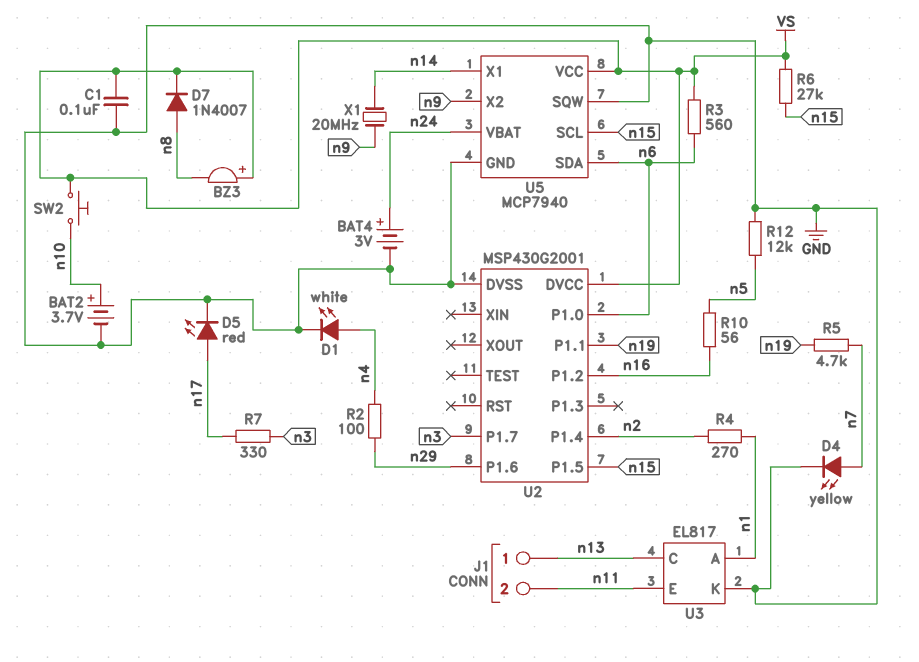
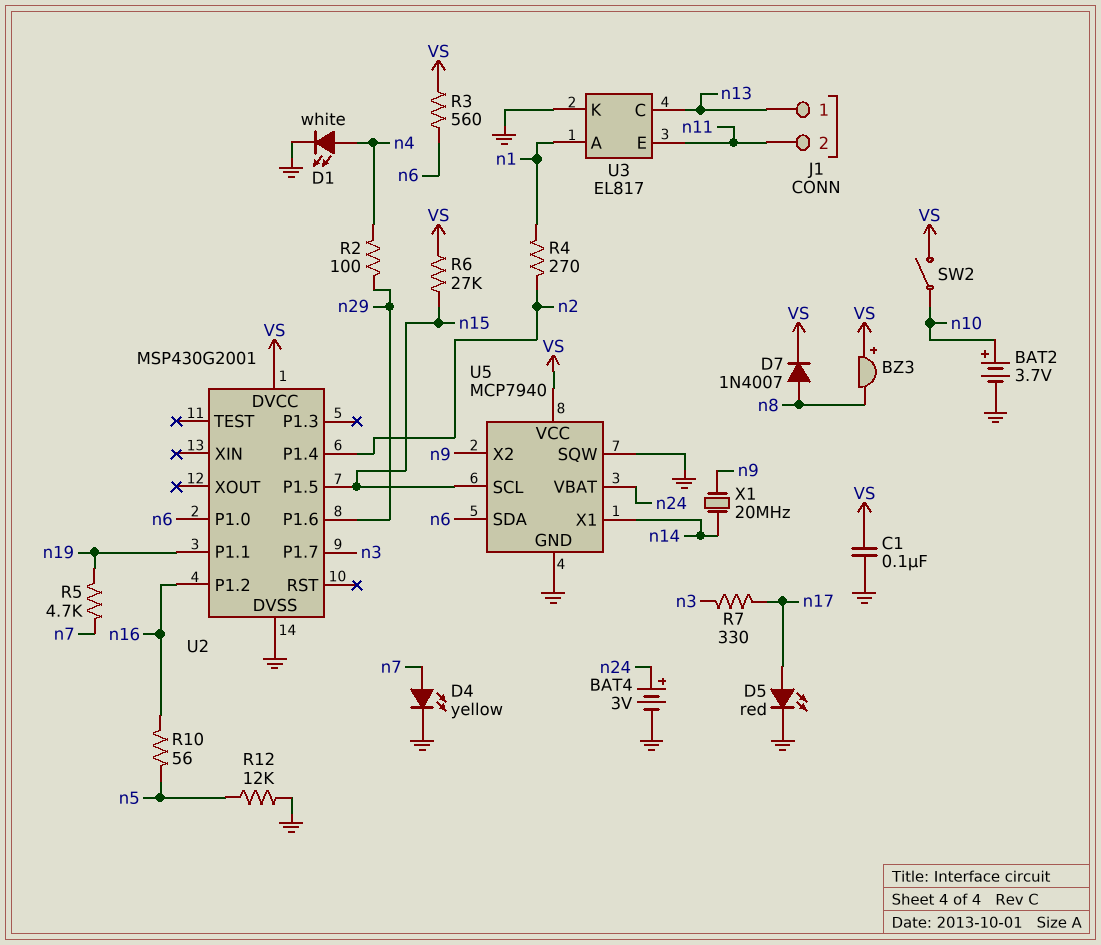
SW2: button (VS, n10) -> switch (VS, n10)

